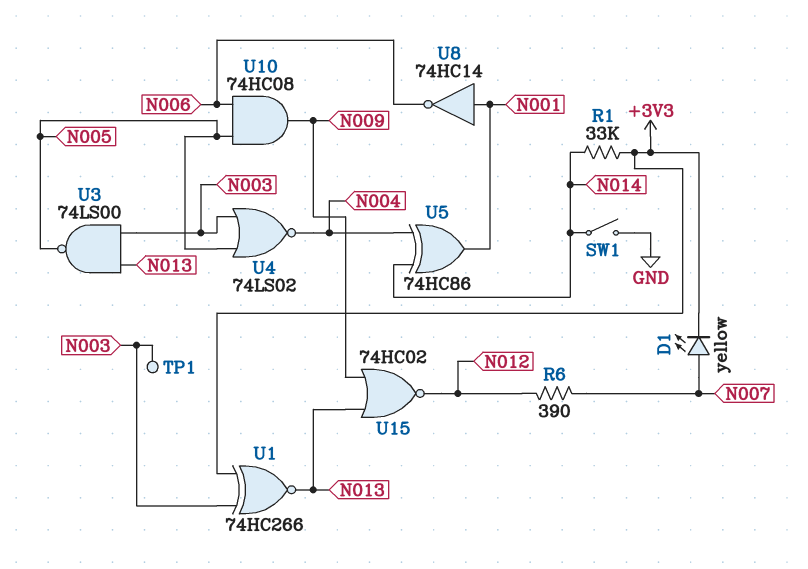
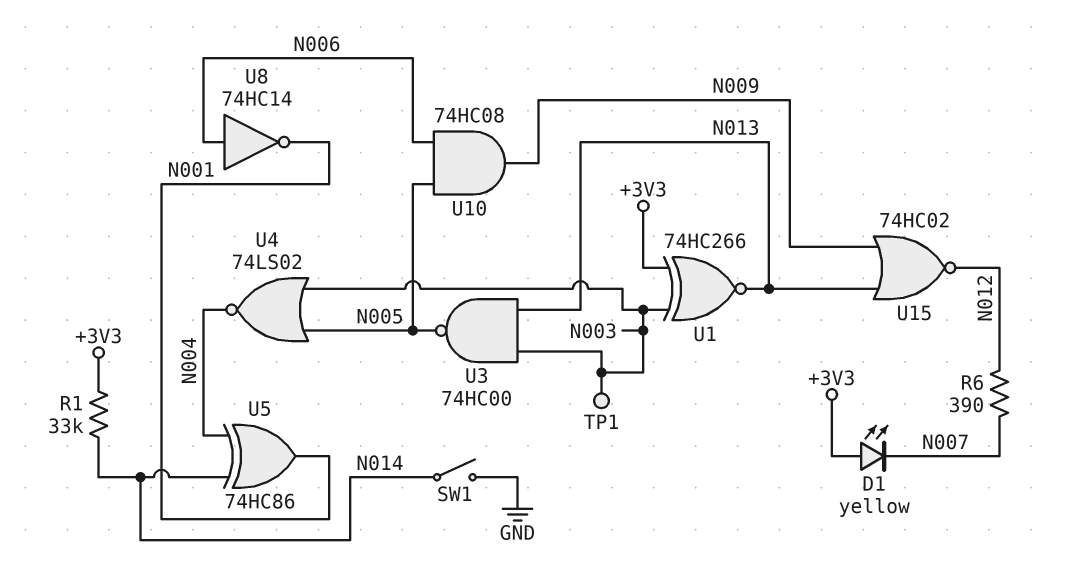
D1: LED yellow (A N007, K +3V3) -> LED yellow (A +3V3, K N007)
U3: NAND 74LS00 (in N003, in N013, out N005) -> NAND 74HC00 (in N003, in N013, out N005)
U8: NOT 74HC14 (in N001, out N006) -> NOT 74HC14 (in N006, out N001)

